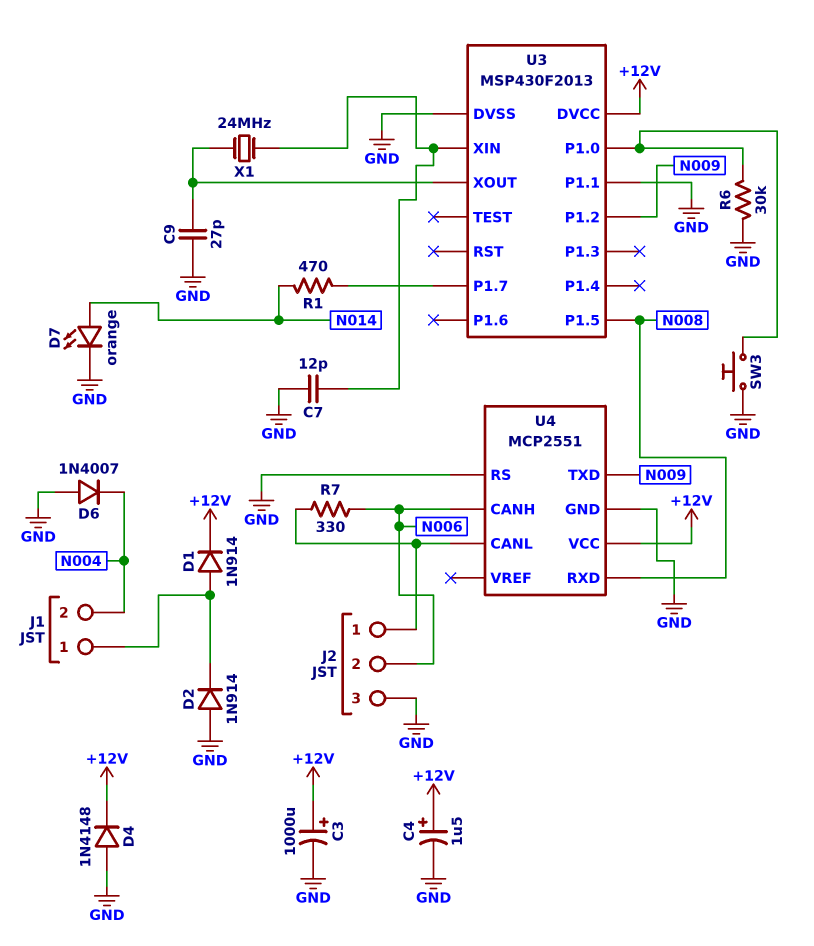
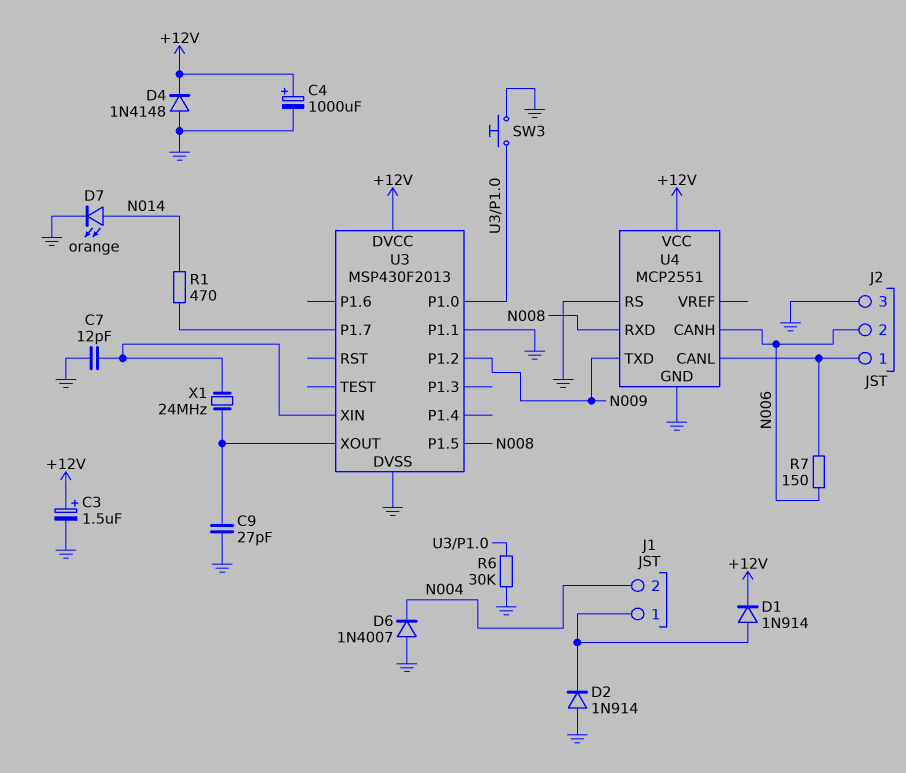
C3: 1000uF (plus +12V, minus GND) -> 1.5uF (plus +12V, minus GND)
C4: 1.5uF (plus +12V, minus GND) -> 1000uF (plus +12V, minus GND)
R7: 330 (J2/1, N006) -> 150 (J2/1, N006)

